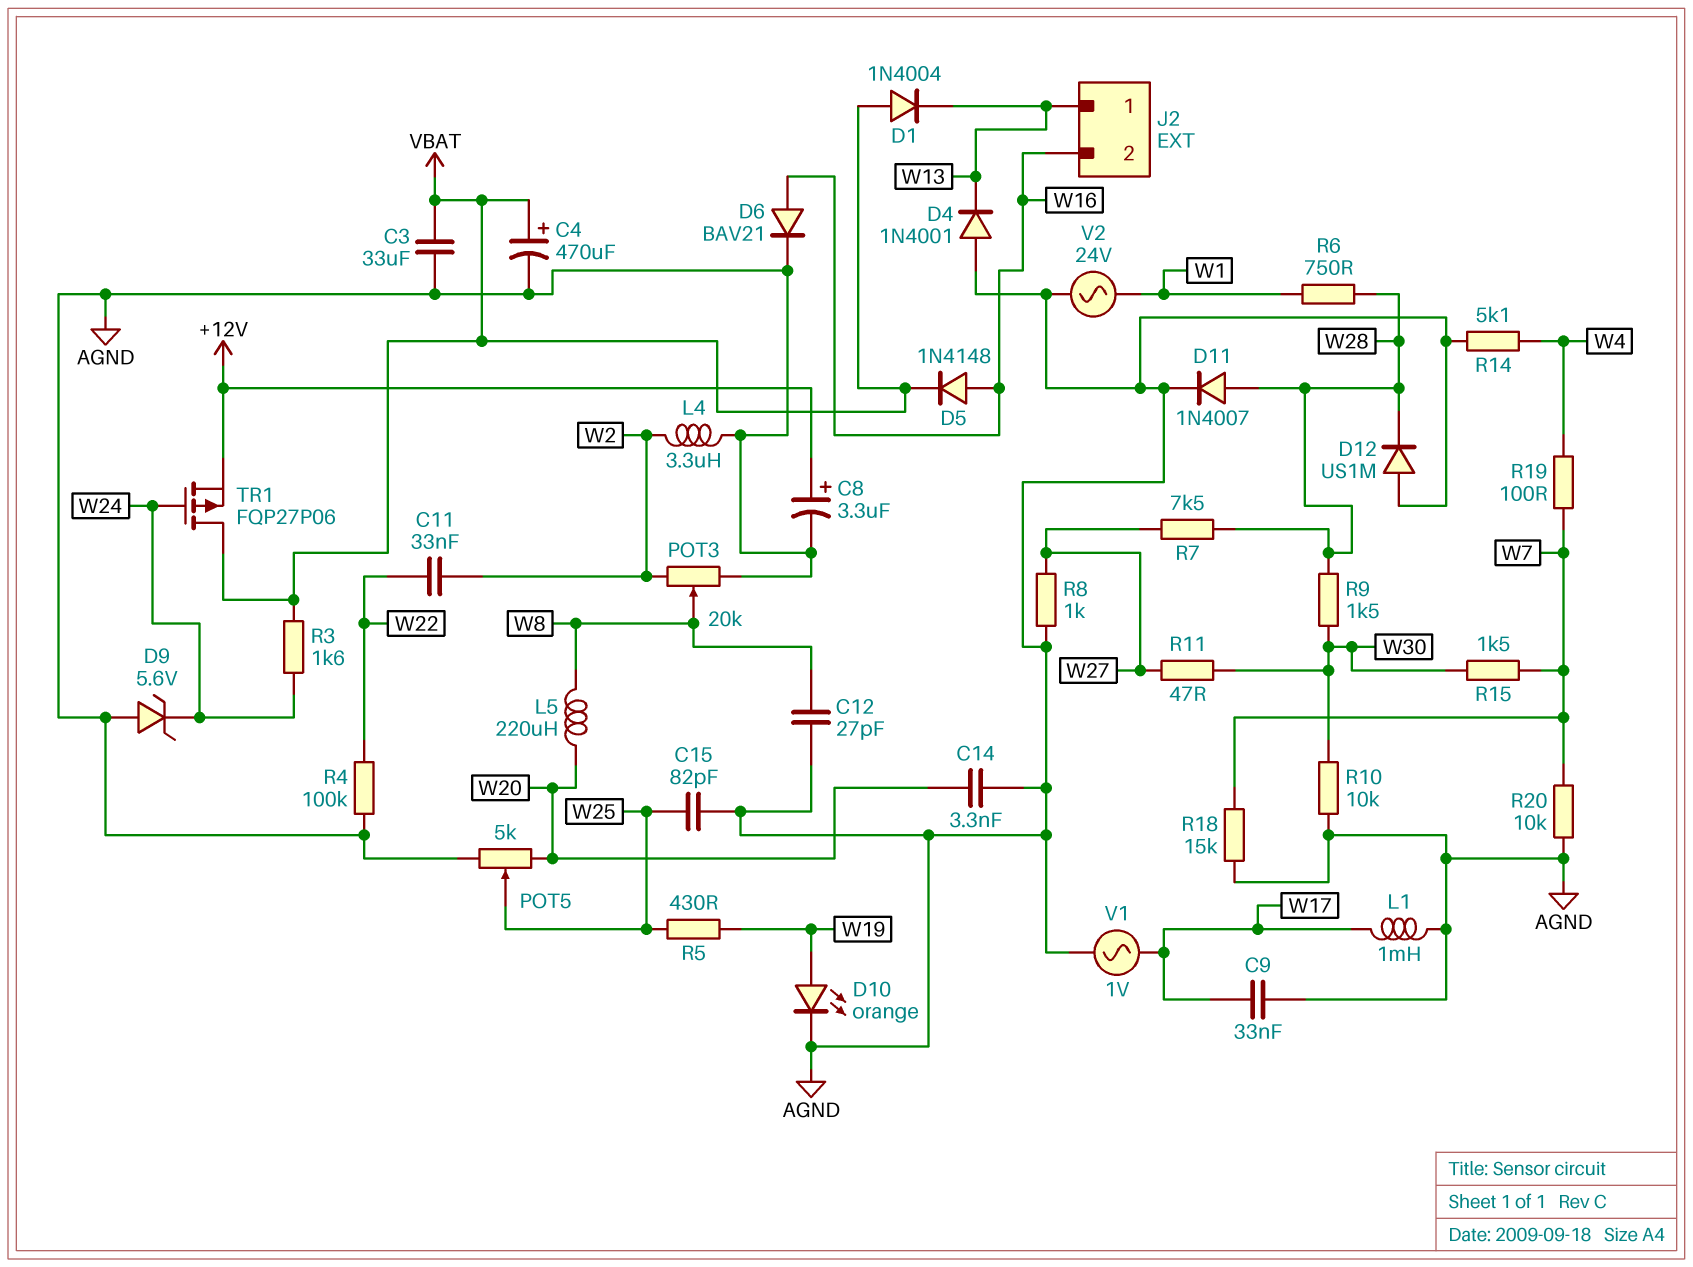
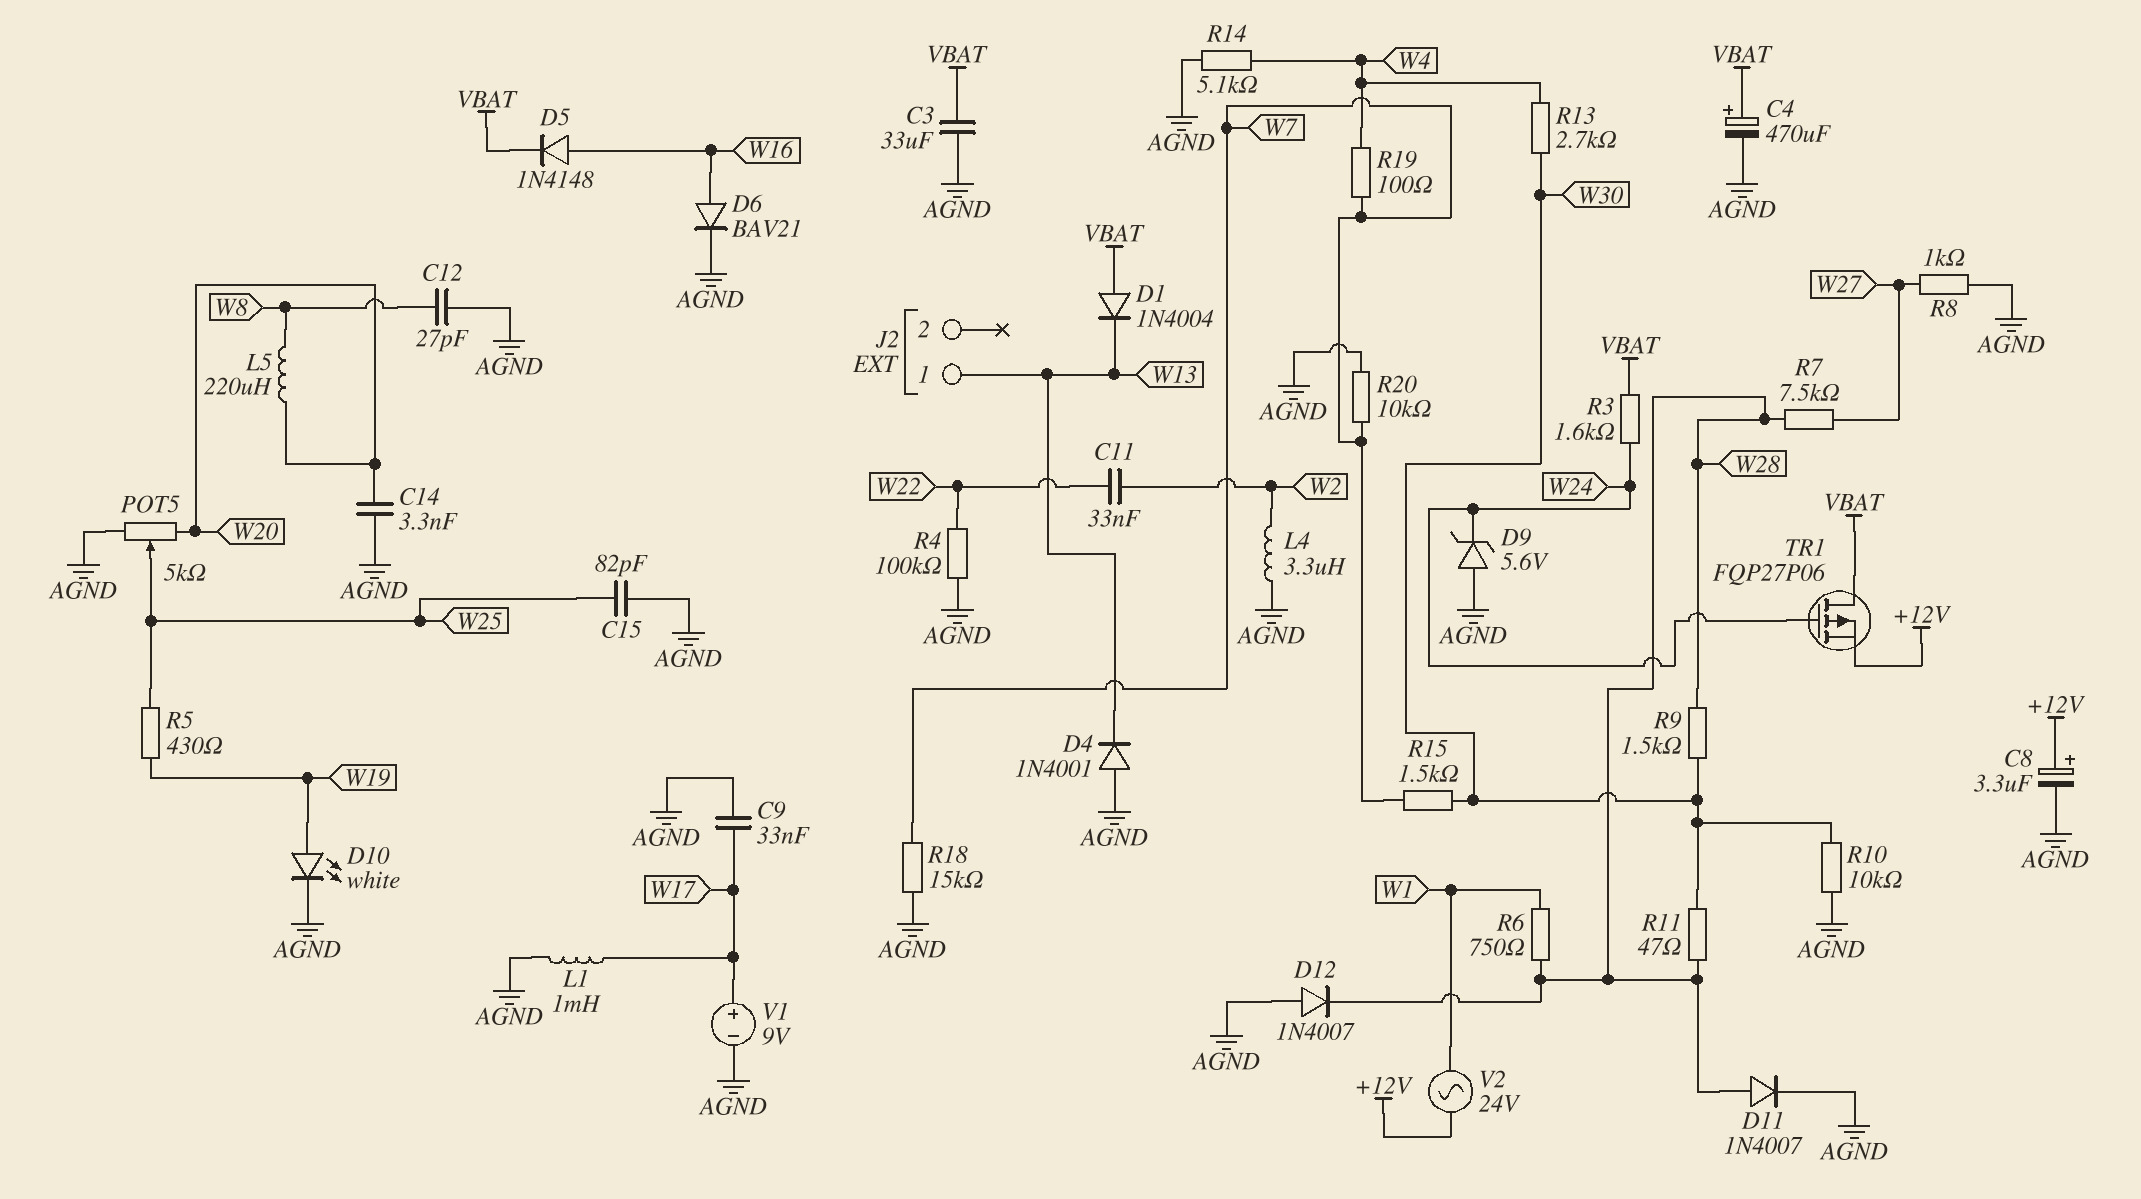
D10: LED orange (A W19, K AGND) -> LED white (A W19, K AGND)
D12: diode US1M (A AGND, K W28) -> diode 1N4007 (A AGND, K W28)
J2 pin 2: W16 -> none
POT3: 20k (AGND, W2, wiper W8) -> none
R11: 47 (W27, W30) -> 47 (W28, W30)
R13: none -> 2.7k (W4, W30)
V1: AC 1V (AGND, W17) -> 9V (plus W17, minus AGND)
V2: AC 24V (AGND, W1) -> AC 24V (+12V, W1)

